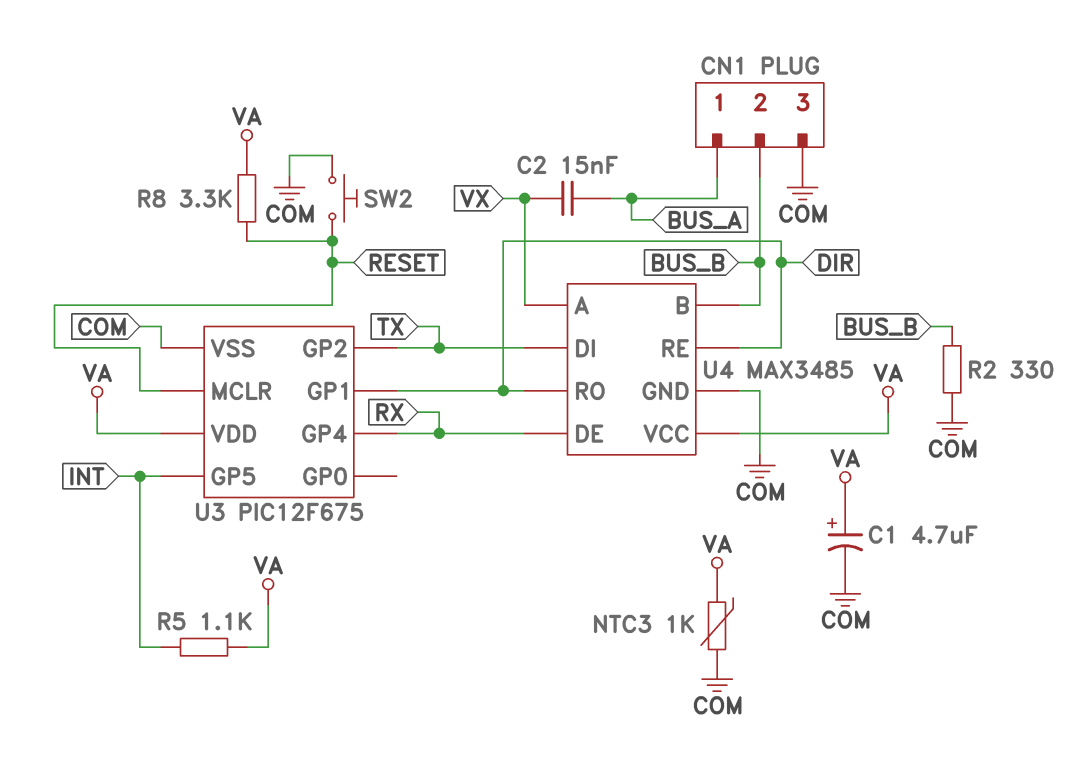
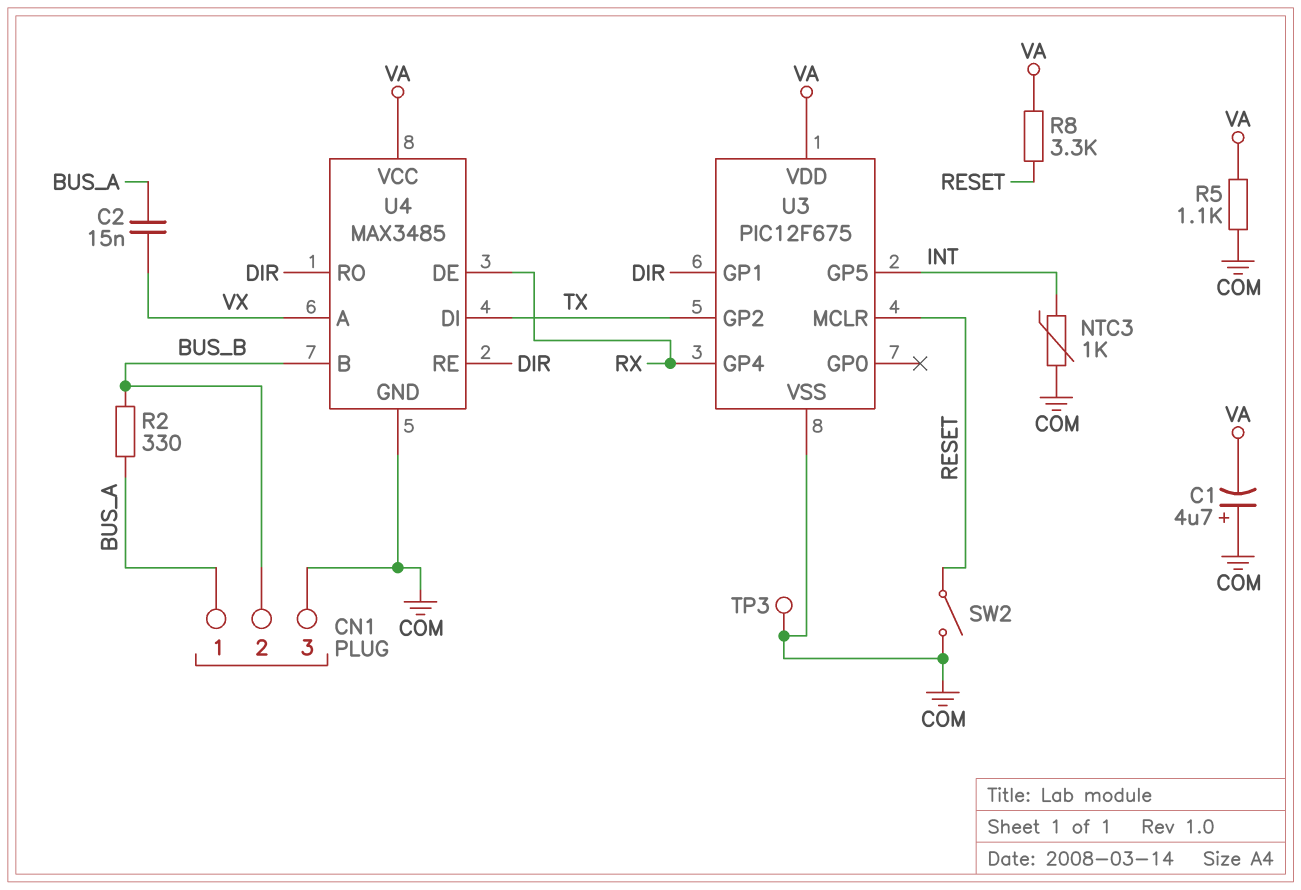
C1: 4.7uF (plus VA, minus COM) -> 4.7uF (plus COM, minus VA)
NTC3: 1k (COM, VA) -> 1k (COM, INT)
R2: 330 (BUS_B, COM) -> 330 (BUS_A, BUS_B)
R5: 1.1k (INT, VA) -> 1.1k (COM, VA)
SW2: button (COM, RESET) -> switch (COM, RESET)
TP3: none -> test point (COM)

